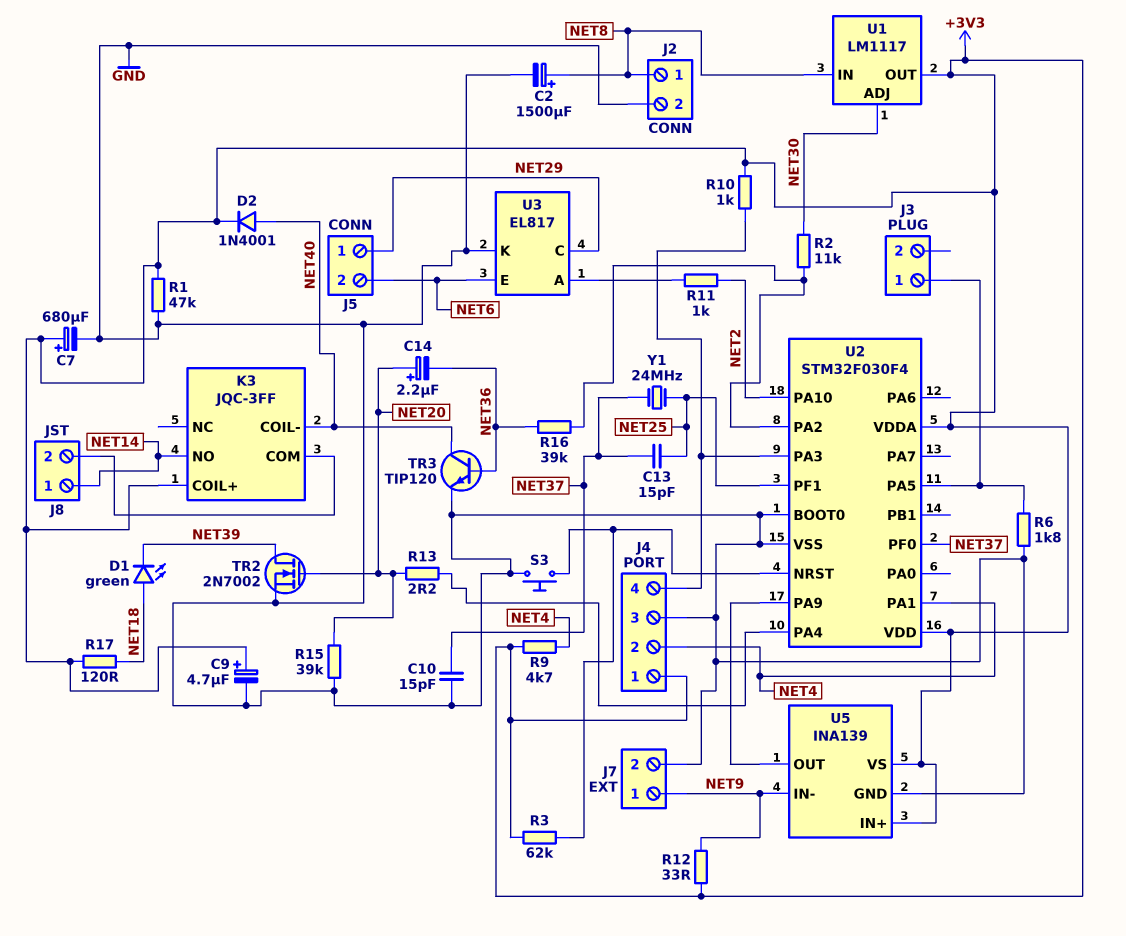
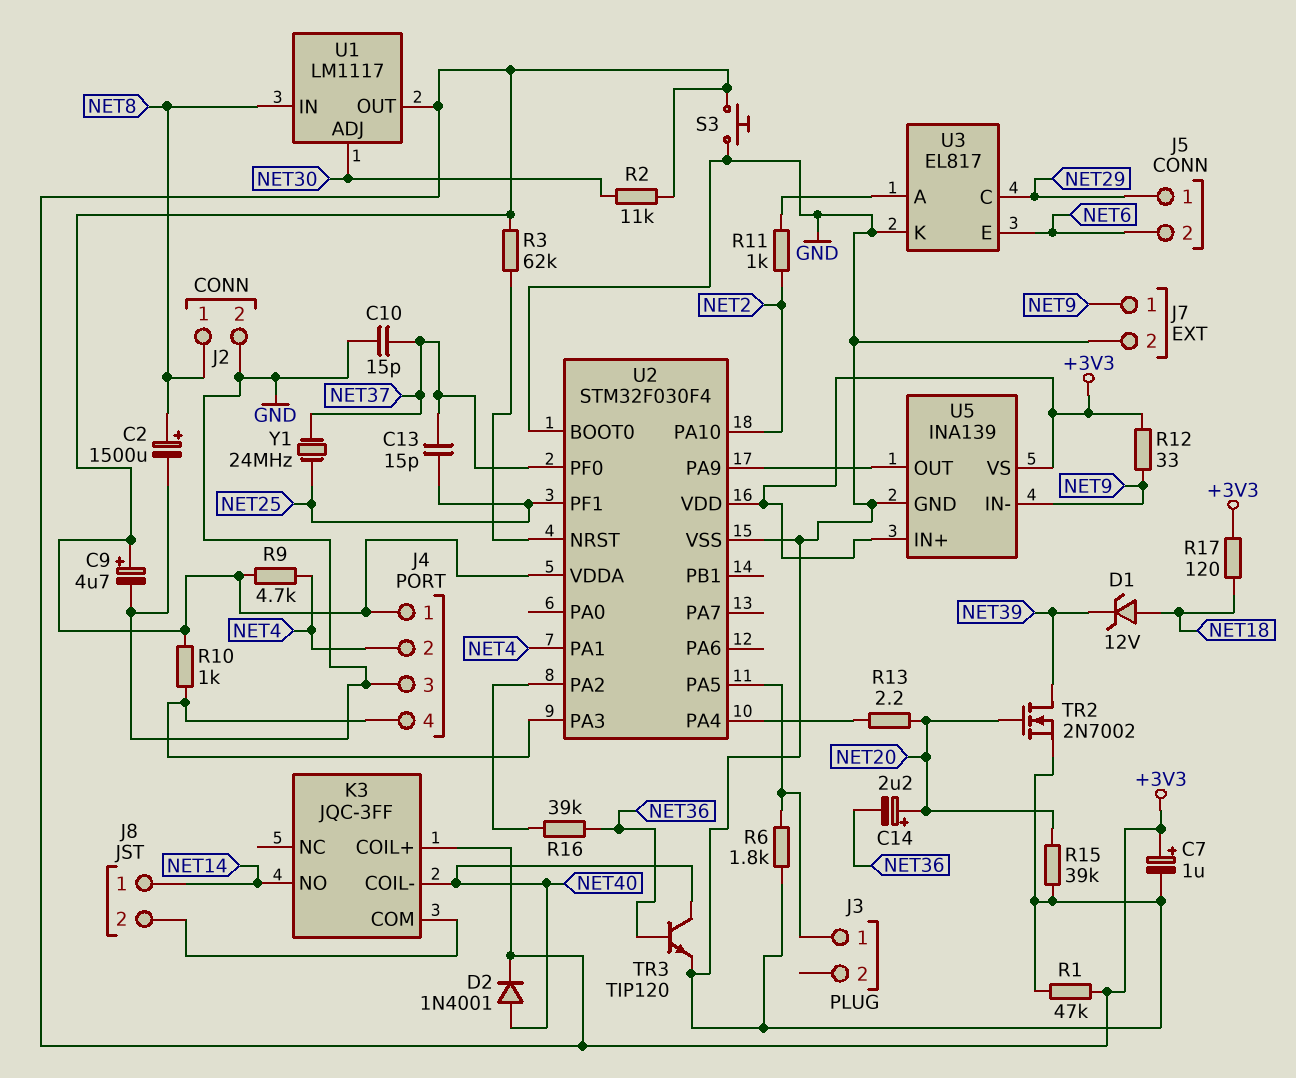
C7: 680uF (plus +3V3, minus GND) -> 1uF (plus +3V3, minus GND)
D1: LED green (A NET18, K NET39) -> zener 12V (A NET18, K NET39)
R2: 11k (NET30, U2/PA2) -> 11k (+3V3, NET30)
S3: button (GND, U2/NRST) -> button (+3V3, GND)

